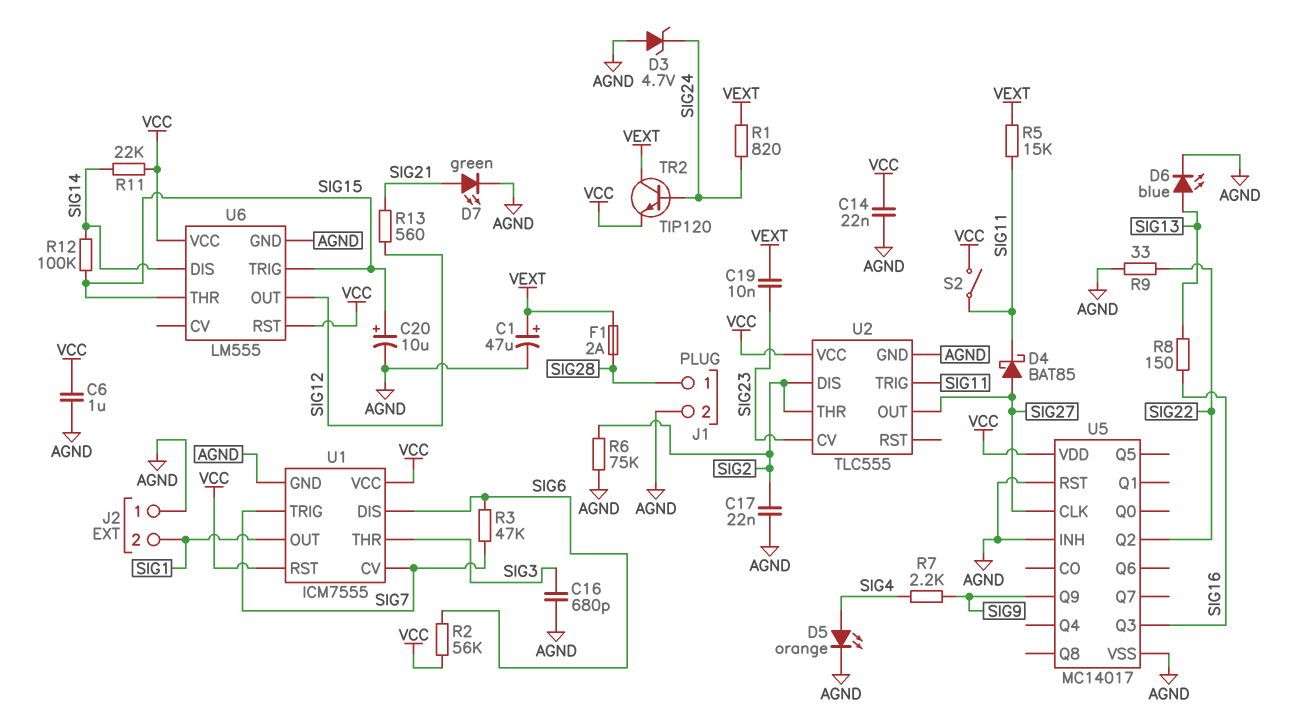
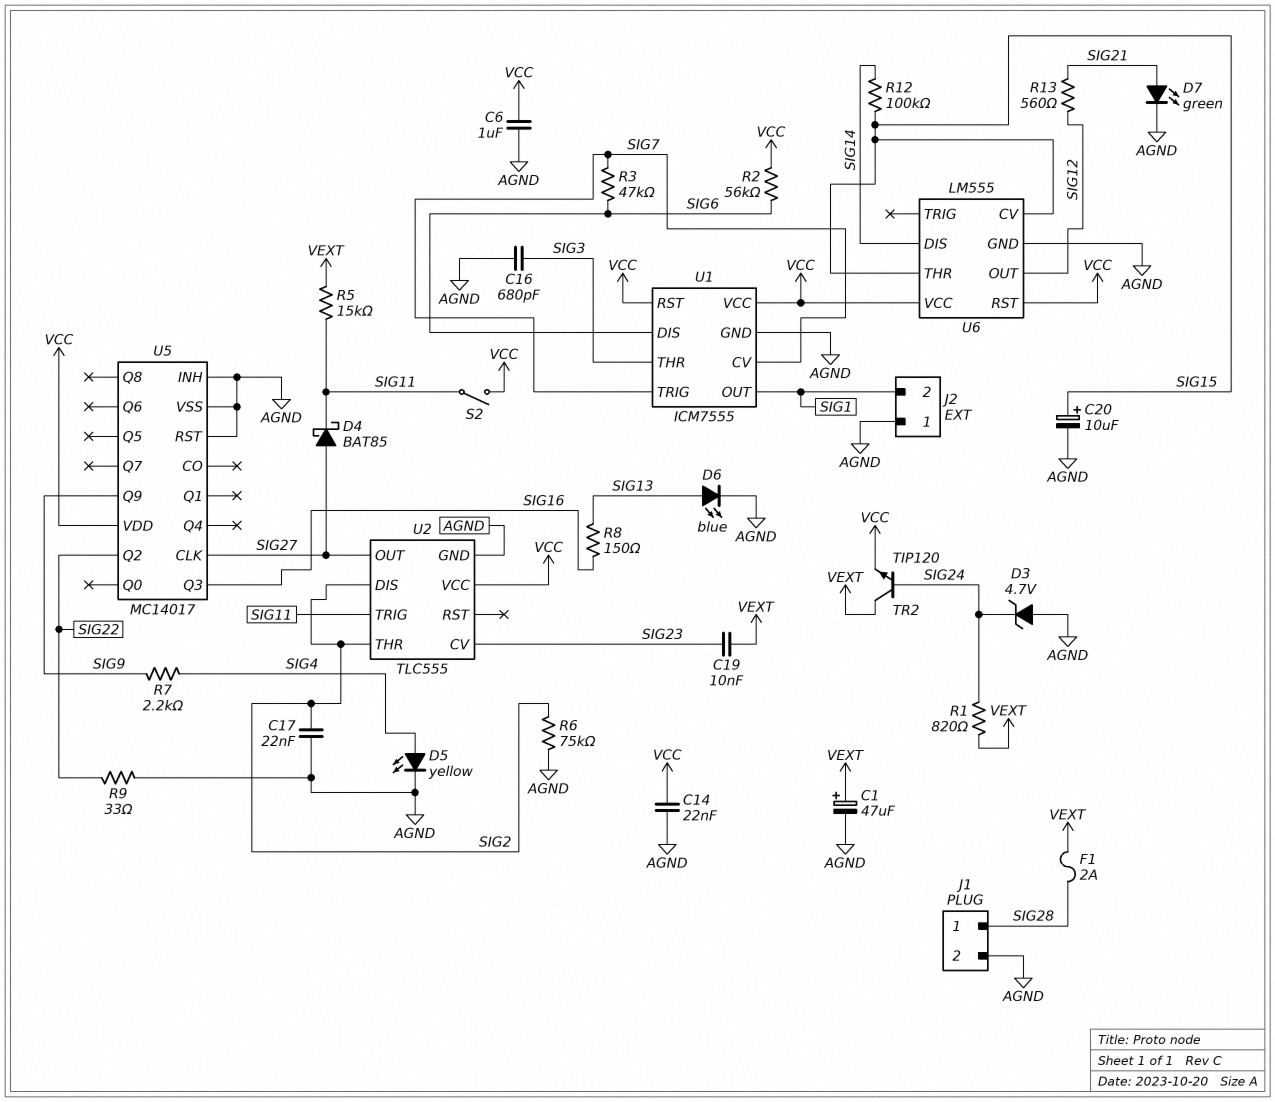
D5: LED orange (A SIG4, K AGND) -> LED yellow (A SIG4, K AGND)
R11: 22k (SIG14, VCC) -> none
U6 pin CV: none -> SIG15
U6 pin TRIG: SIG15 -> none

